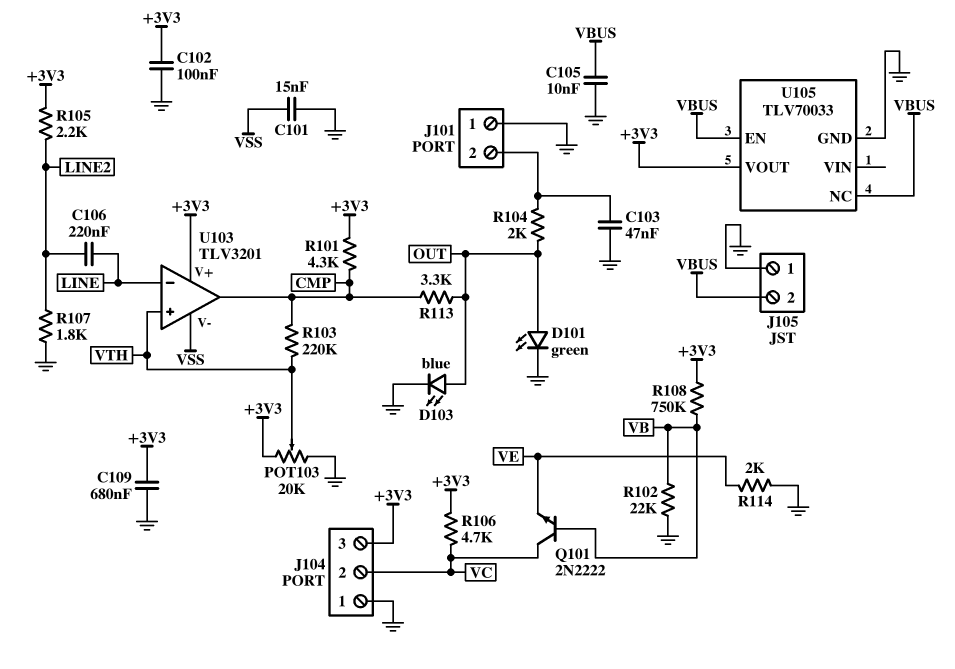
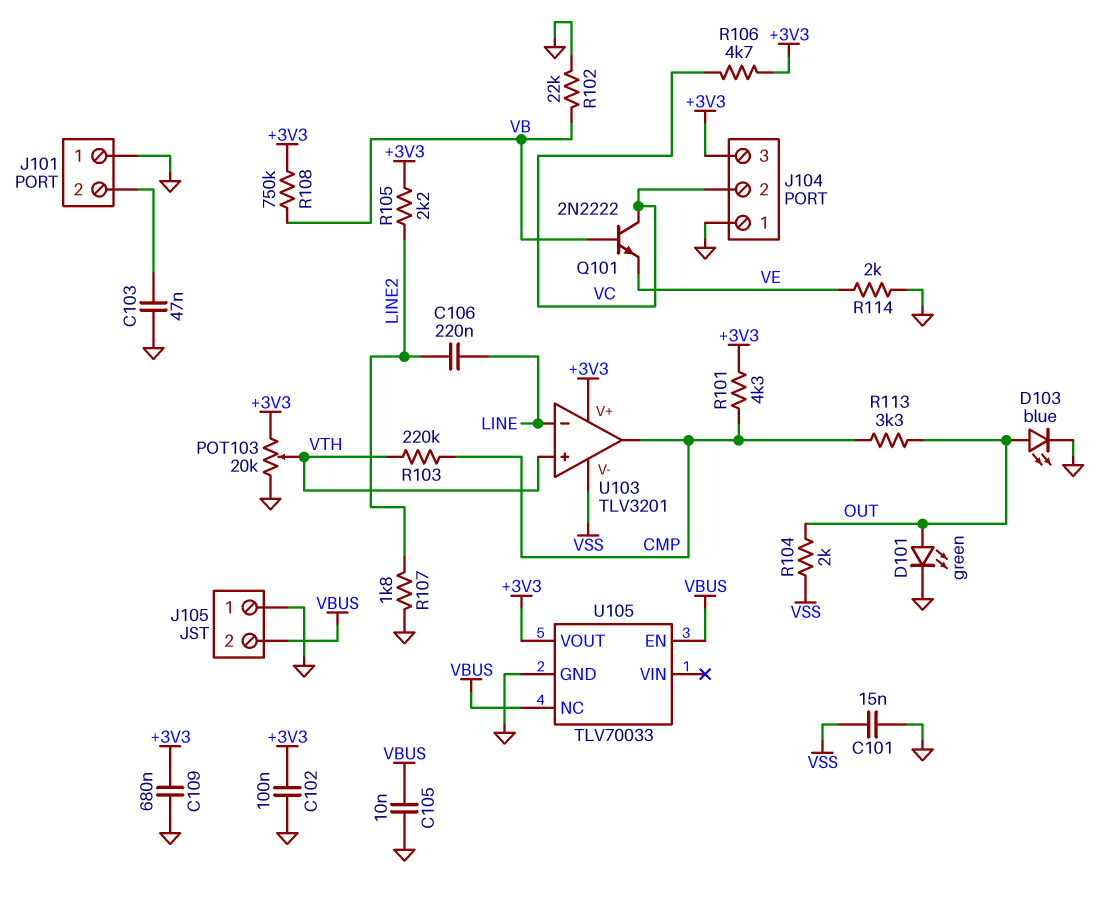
R104: 2k (J101/2, OUT) -> 2k (OUT, VSS)

